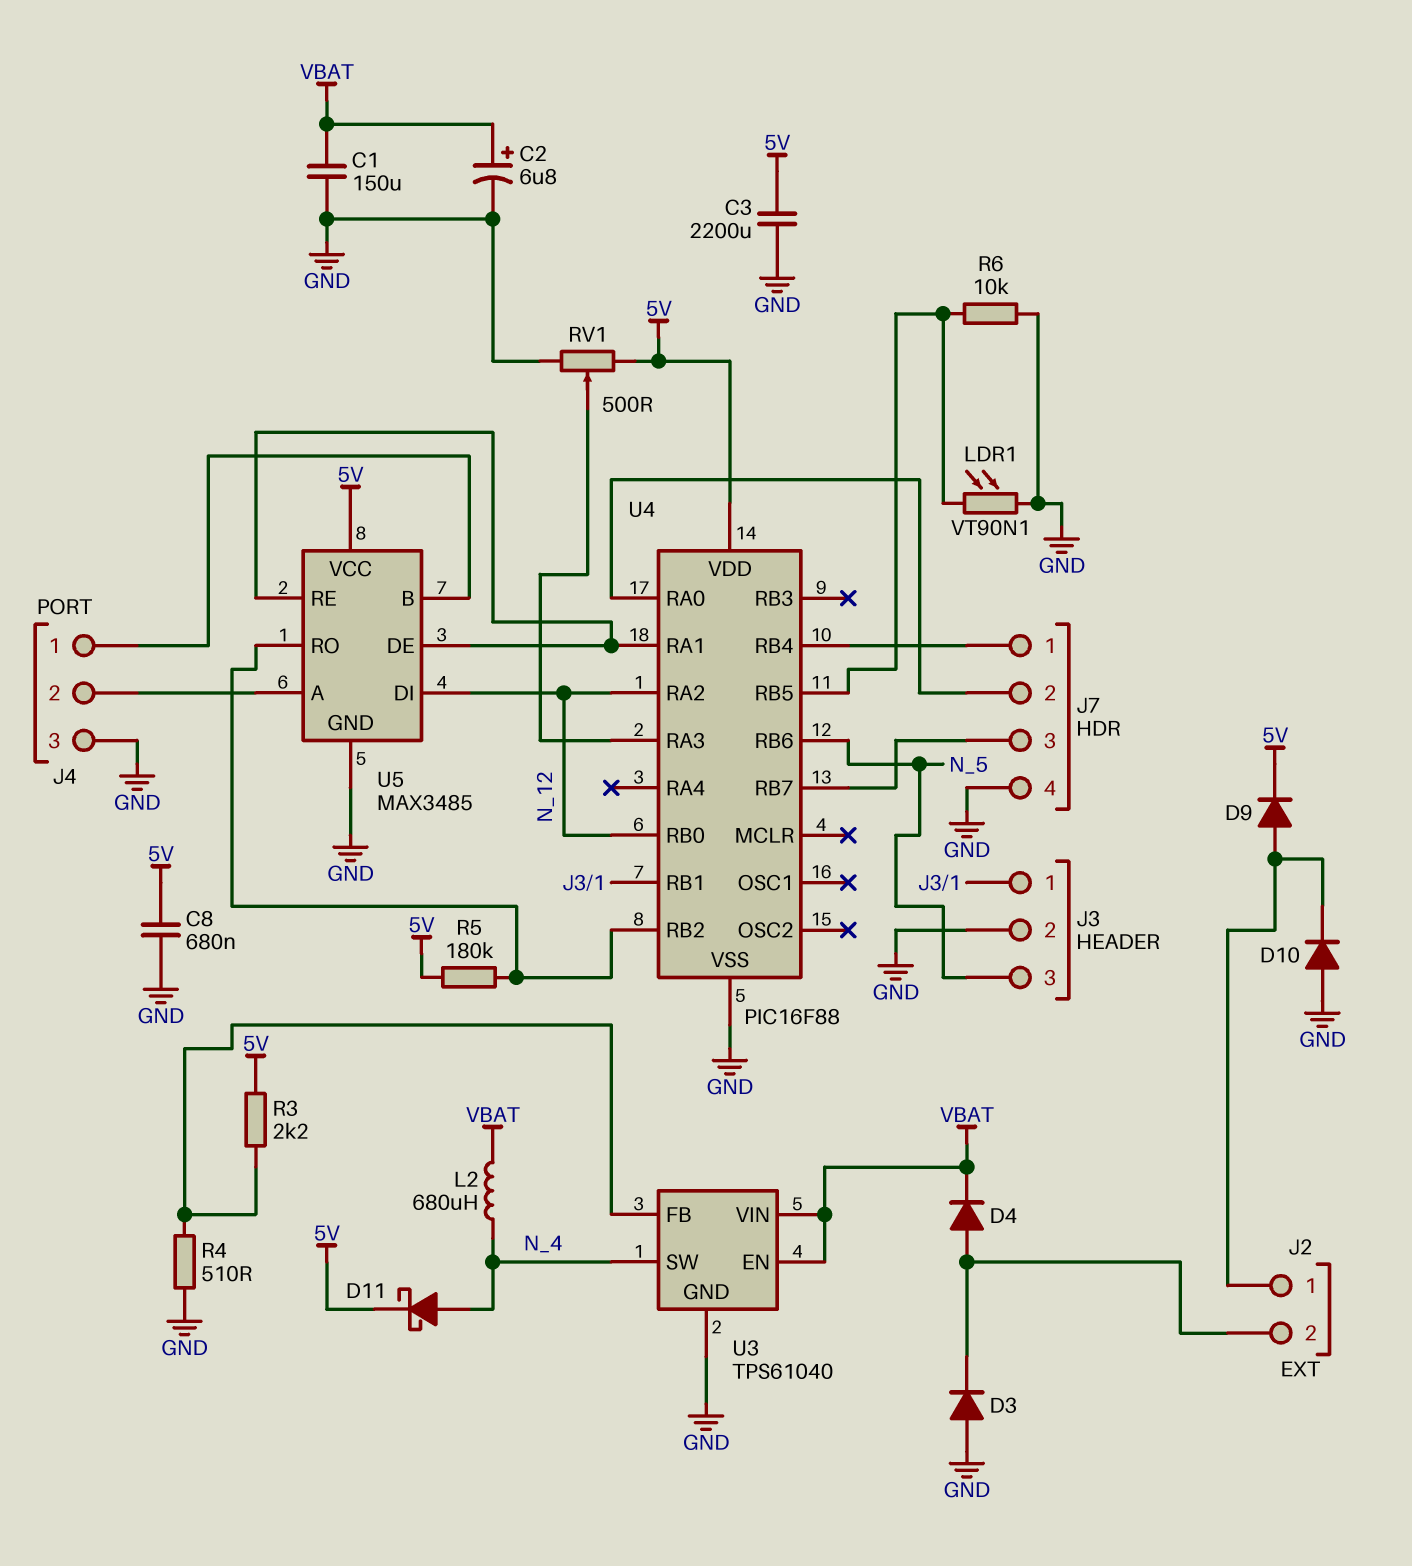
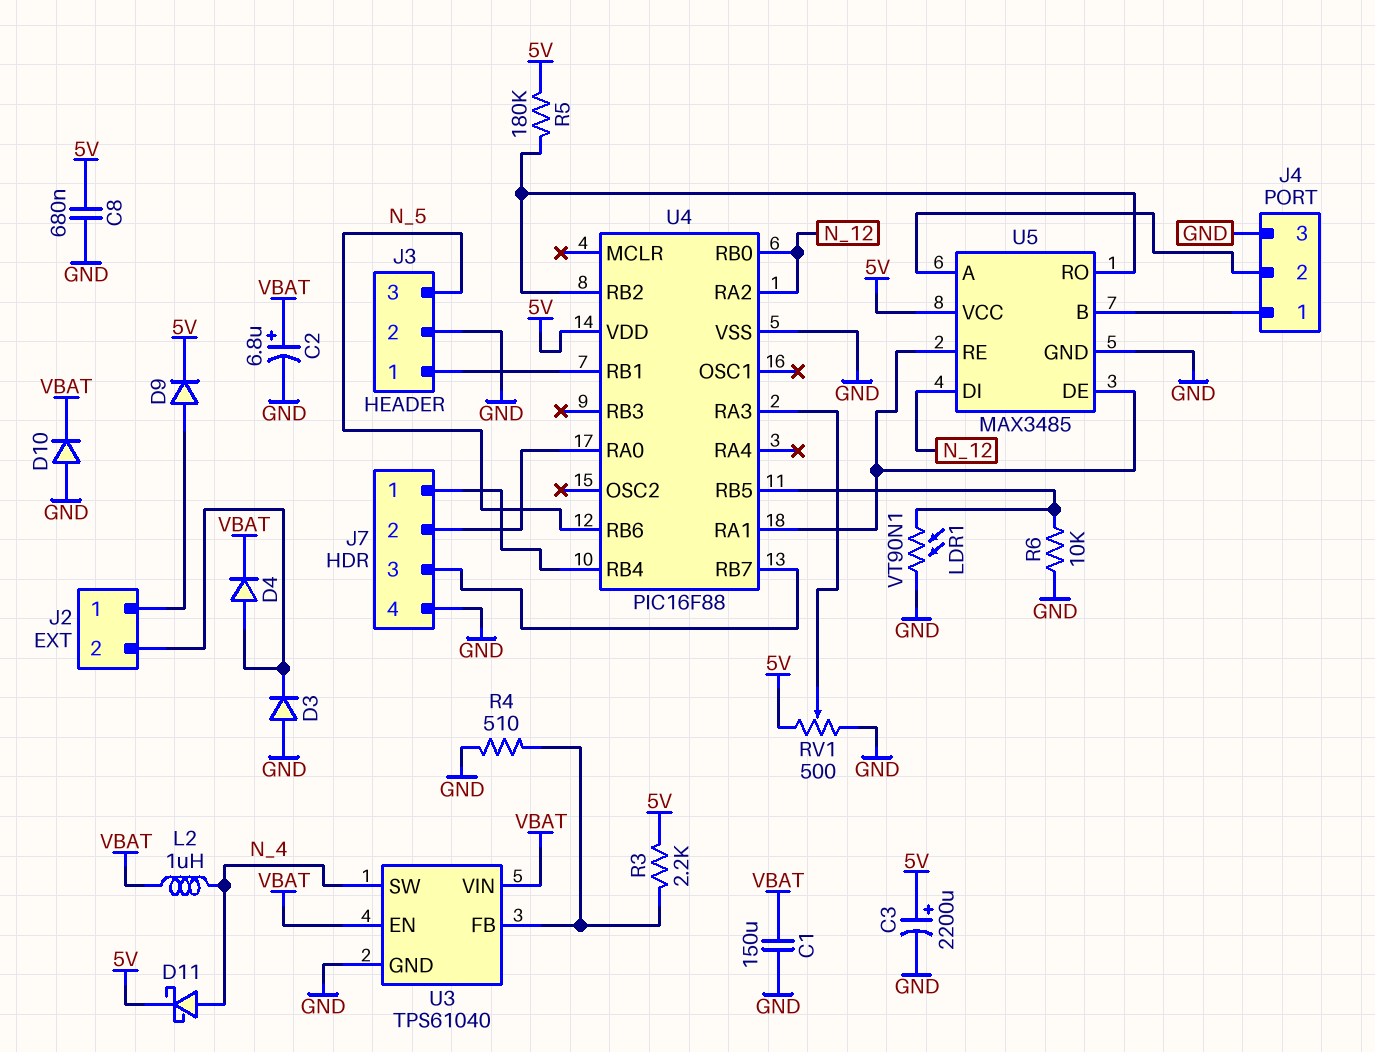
C3: 2200uF (5V, GND) -> 2200uF (plus 5V, minus GND)
D10: diode (A GND, K J2/1) -> diode (A GND, K VBAT)
L2: 680uH (N_4, VBAT) -> 1uH (N_4, VBAT)

